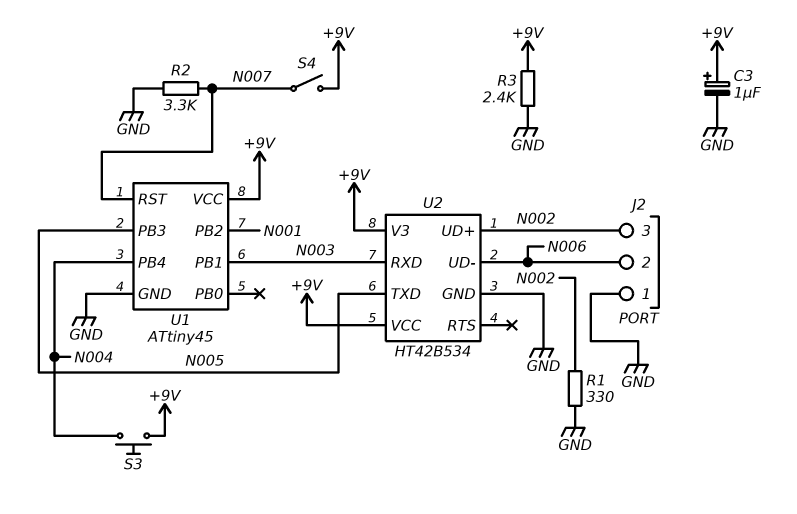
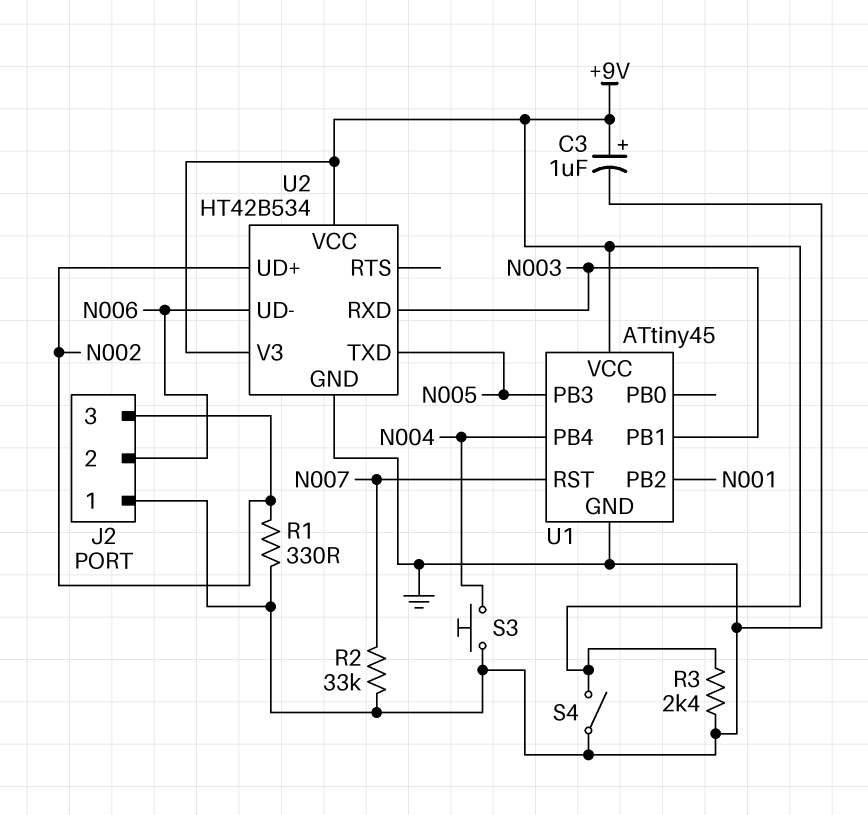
R2: 3.3k (GND, N007) -> 33k (GND, N007)
S3: button (+9V, N004) -> button (GND, N004)
S4: switch (+9V, N007) -> switch (+9V, GND)

